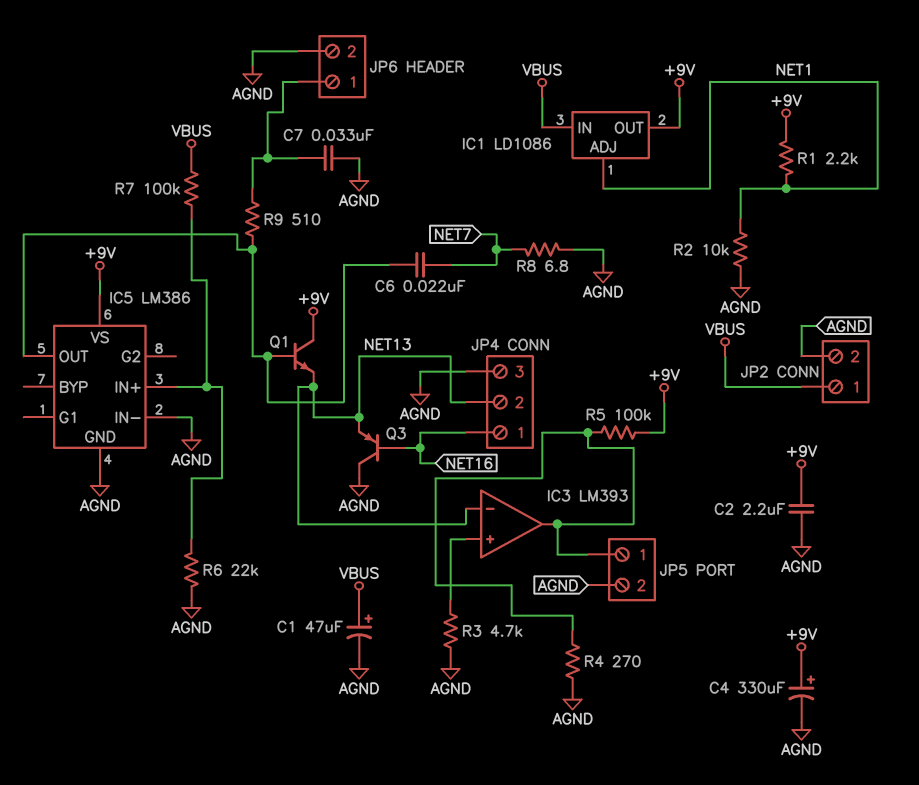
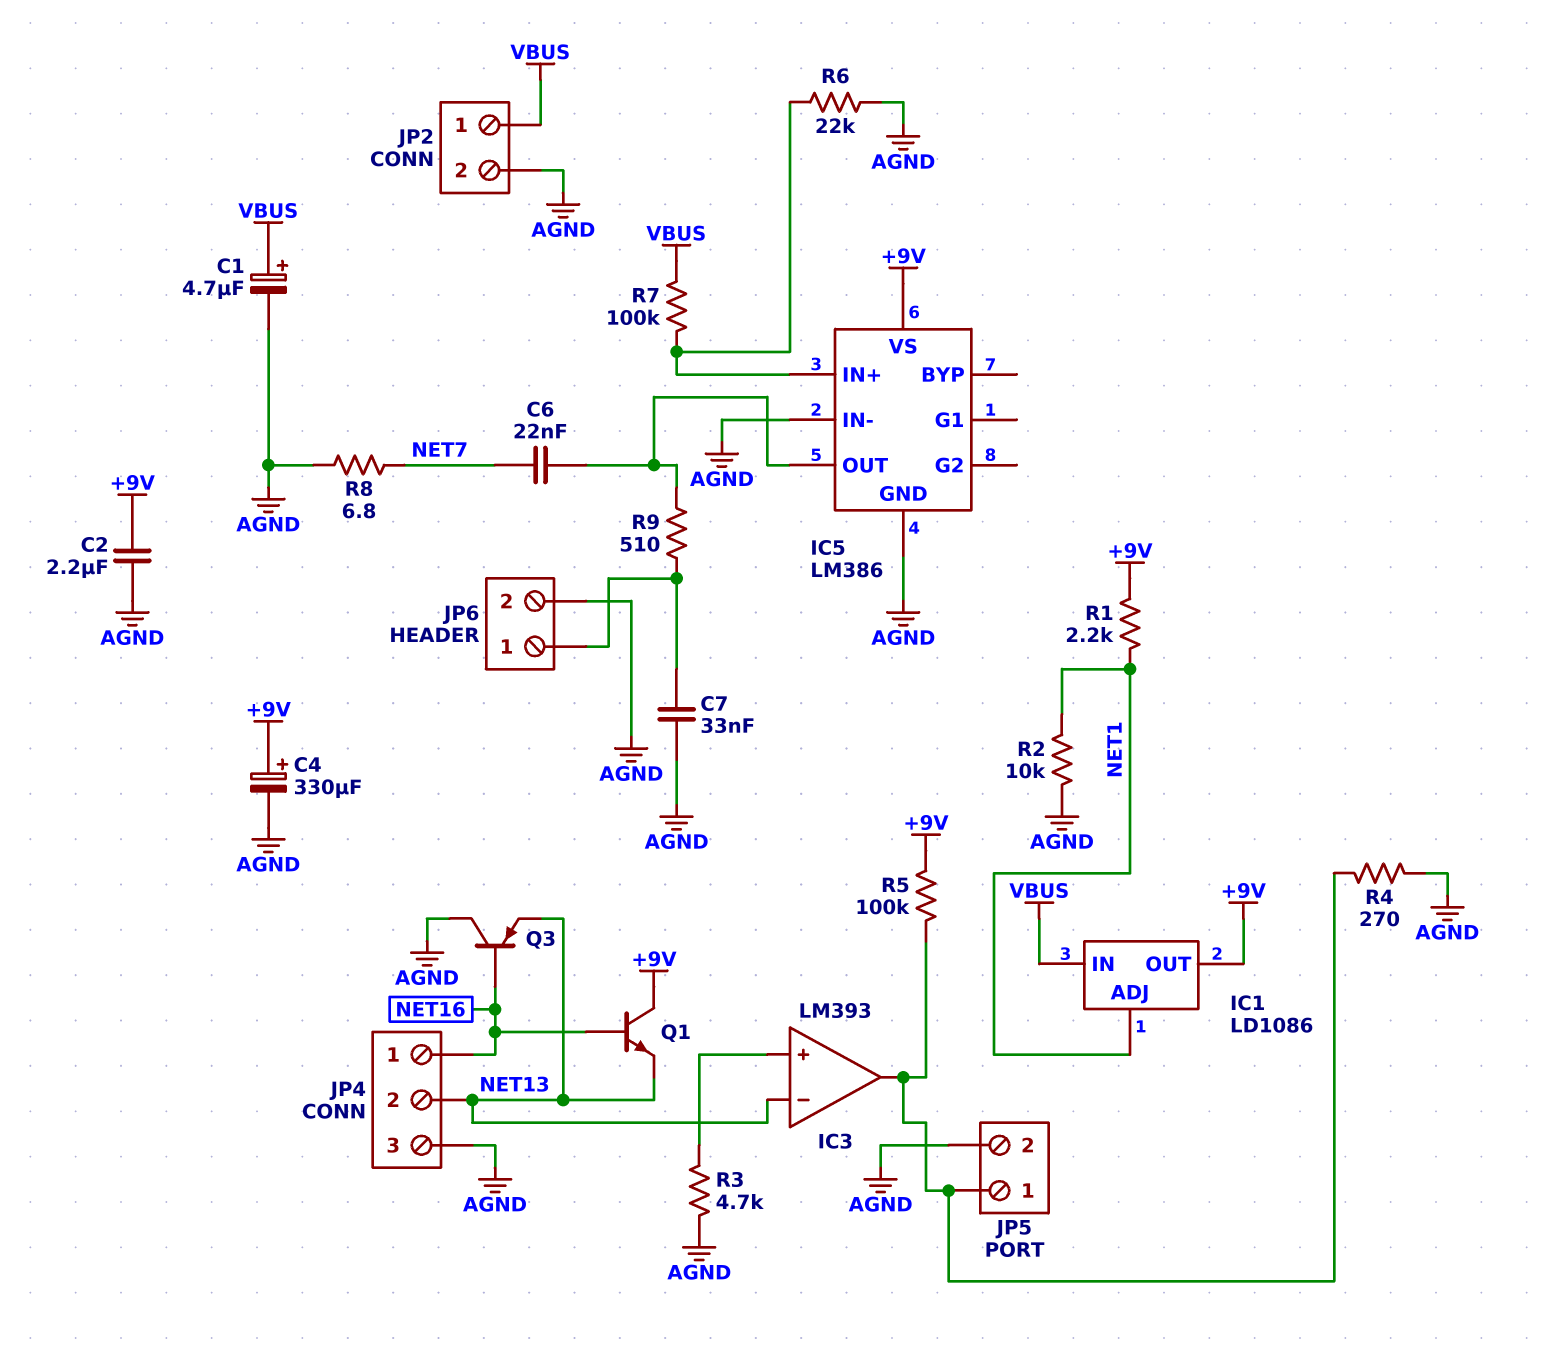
C1: 47uF (plus VBUS, minus AGND) -> 4.7uF (plus VBUS, minus AGND)
Q1: NPN (B IC5/OUT, C +9V, E NET13) -> NPN (B NET16, C +9V, E NET13)

